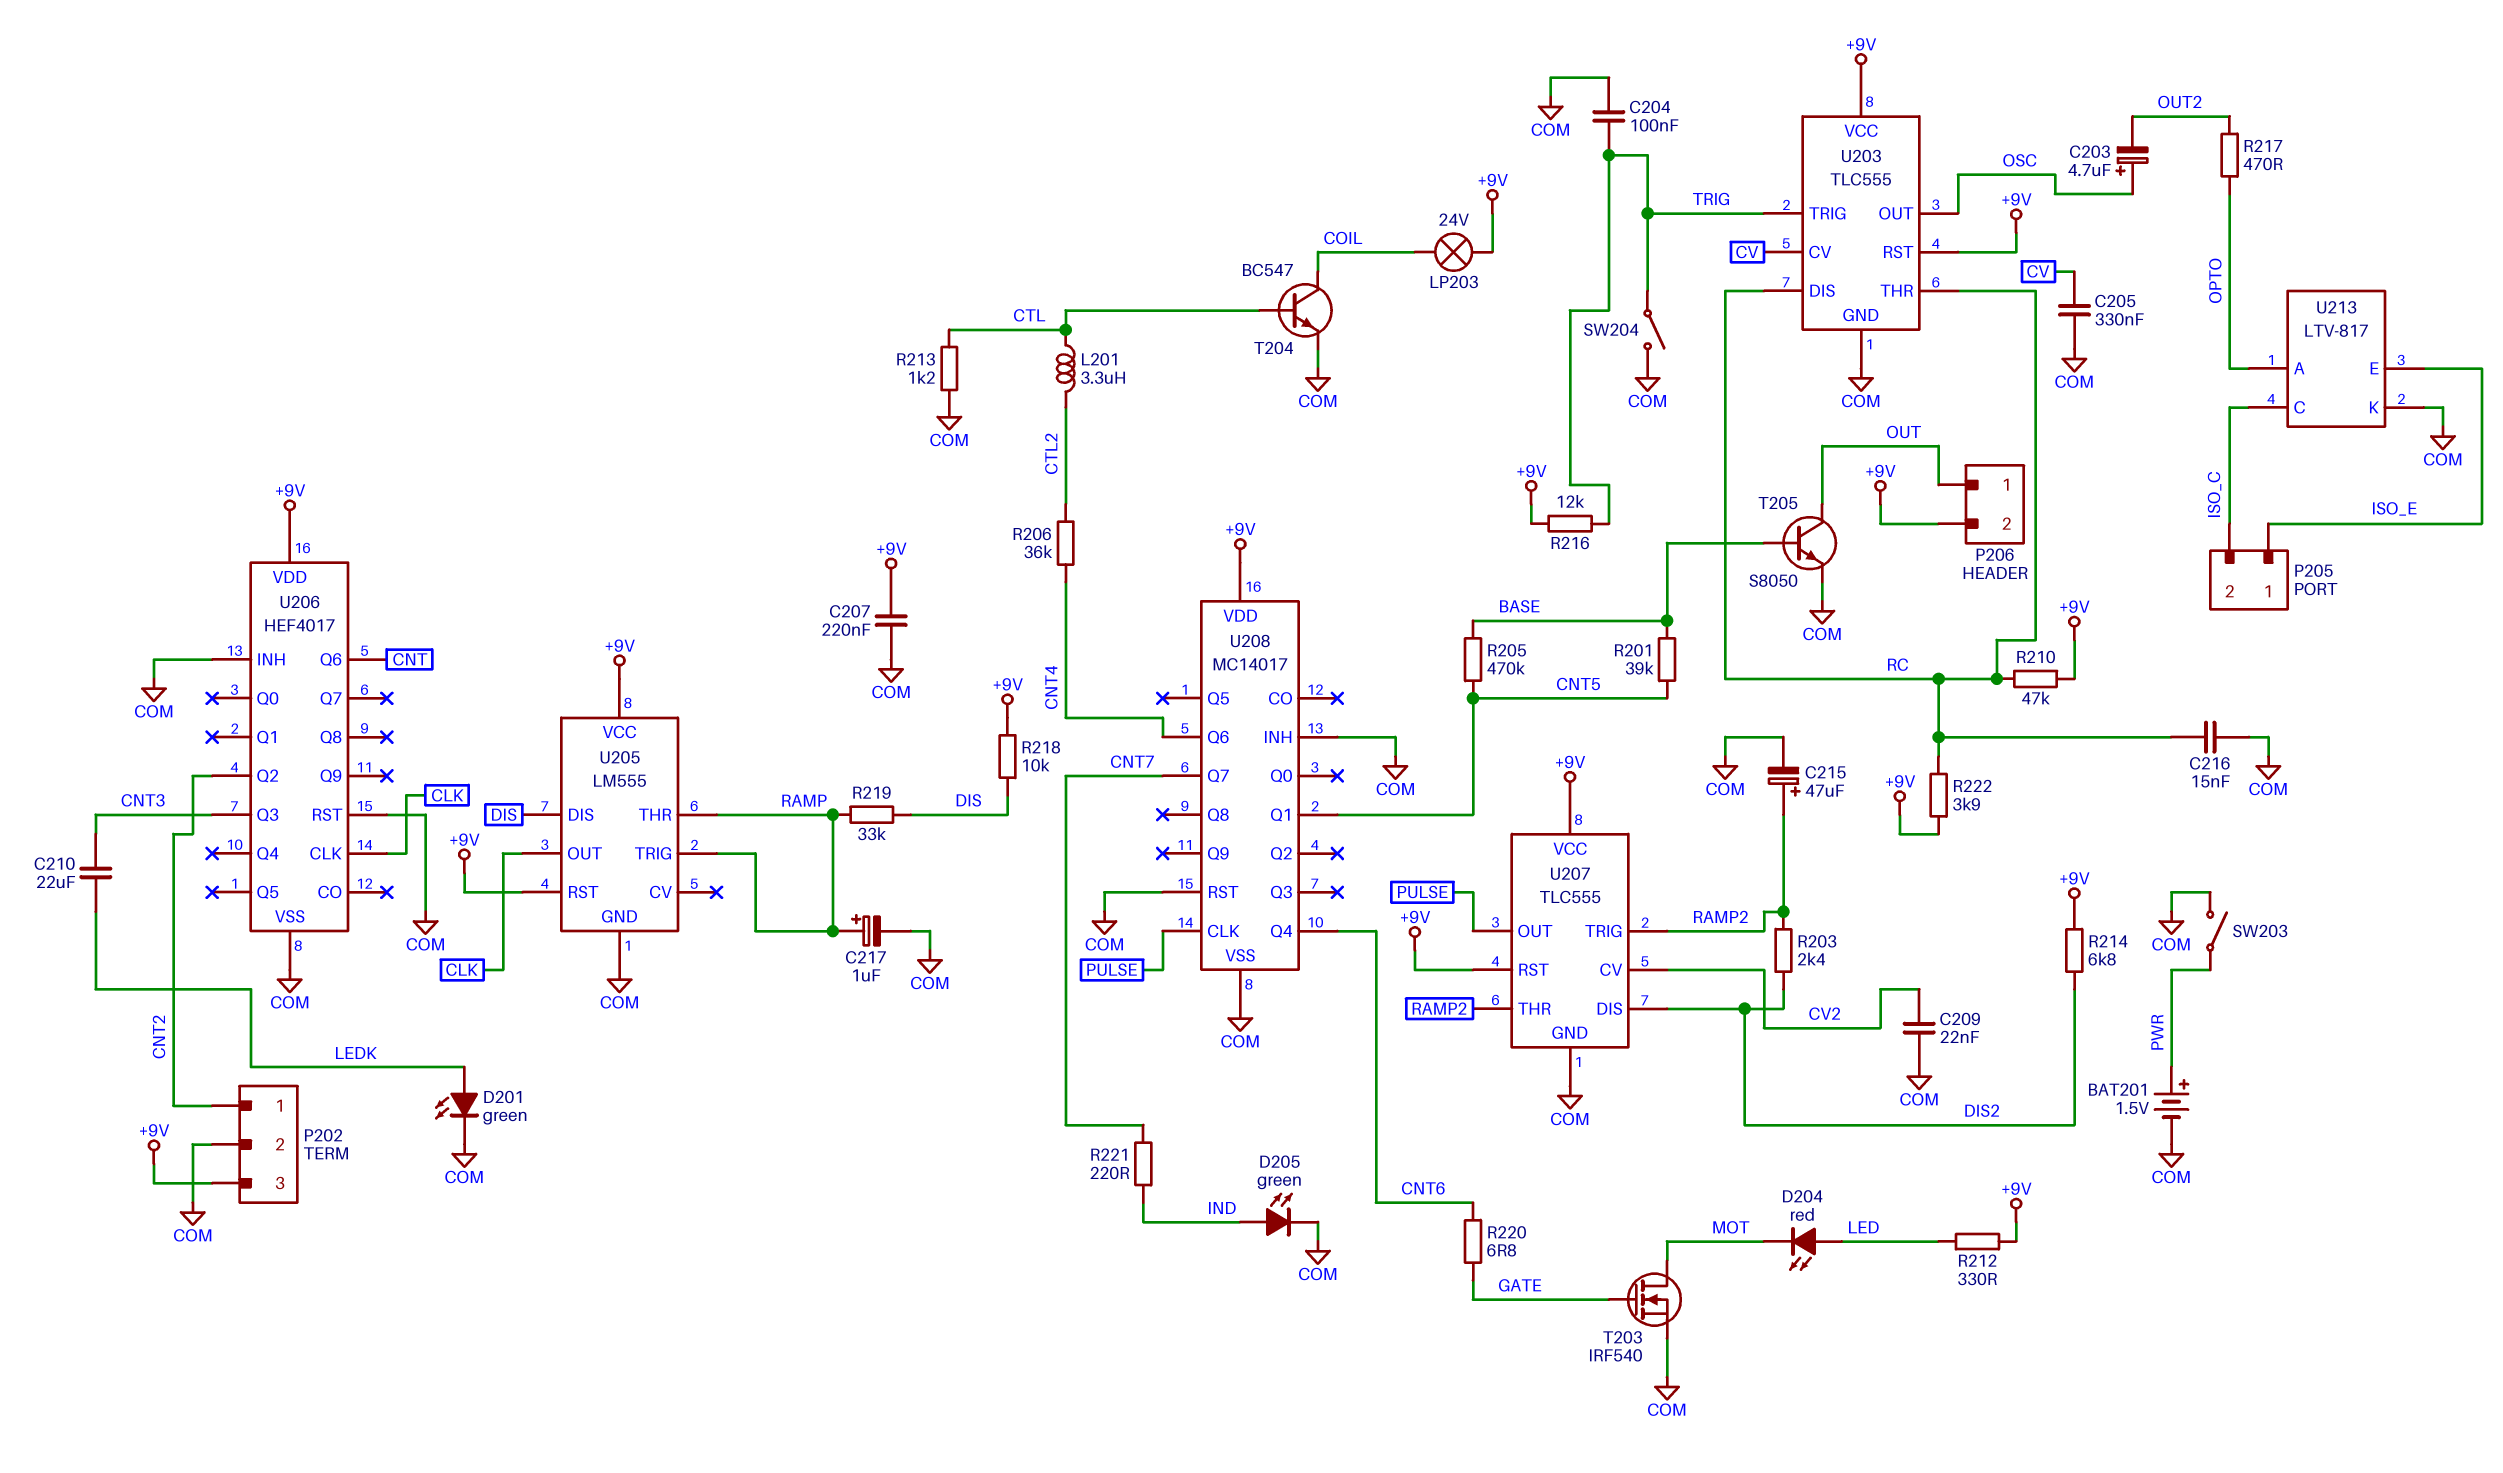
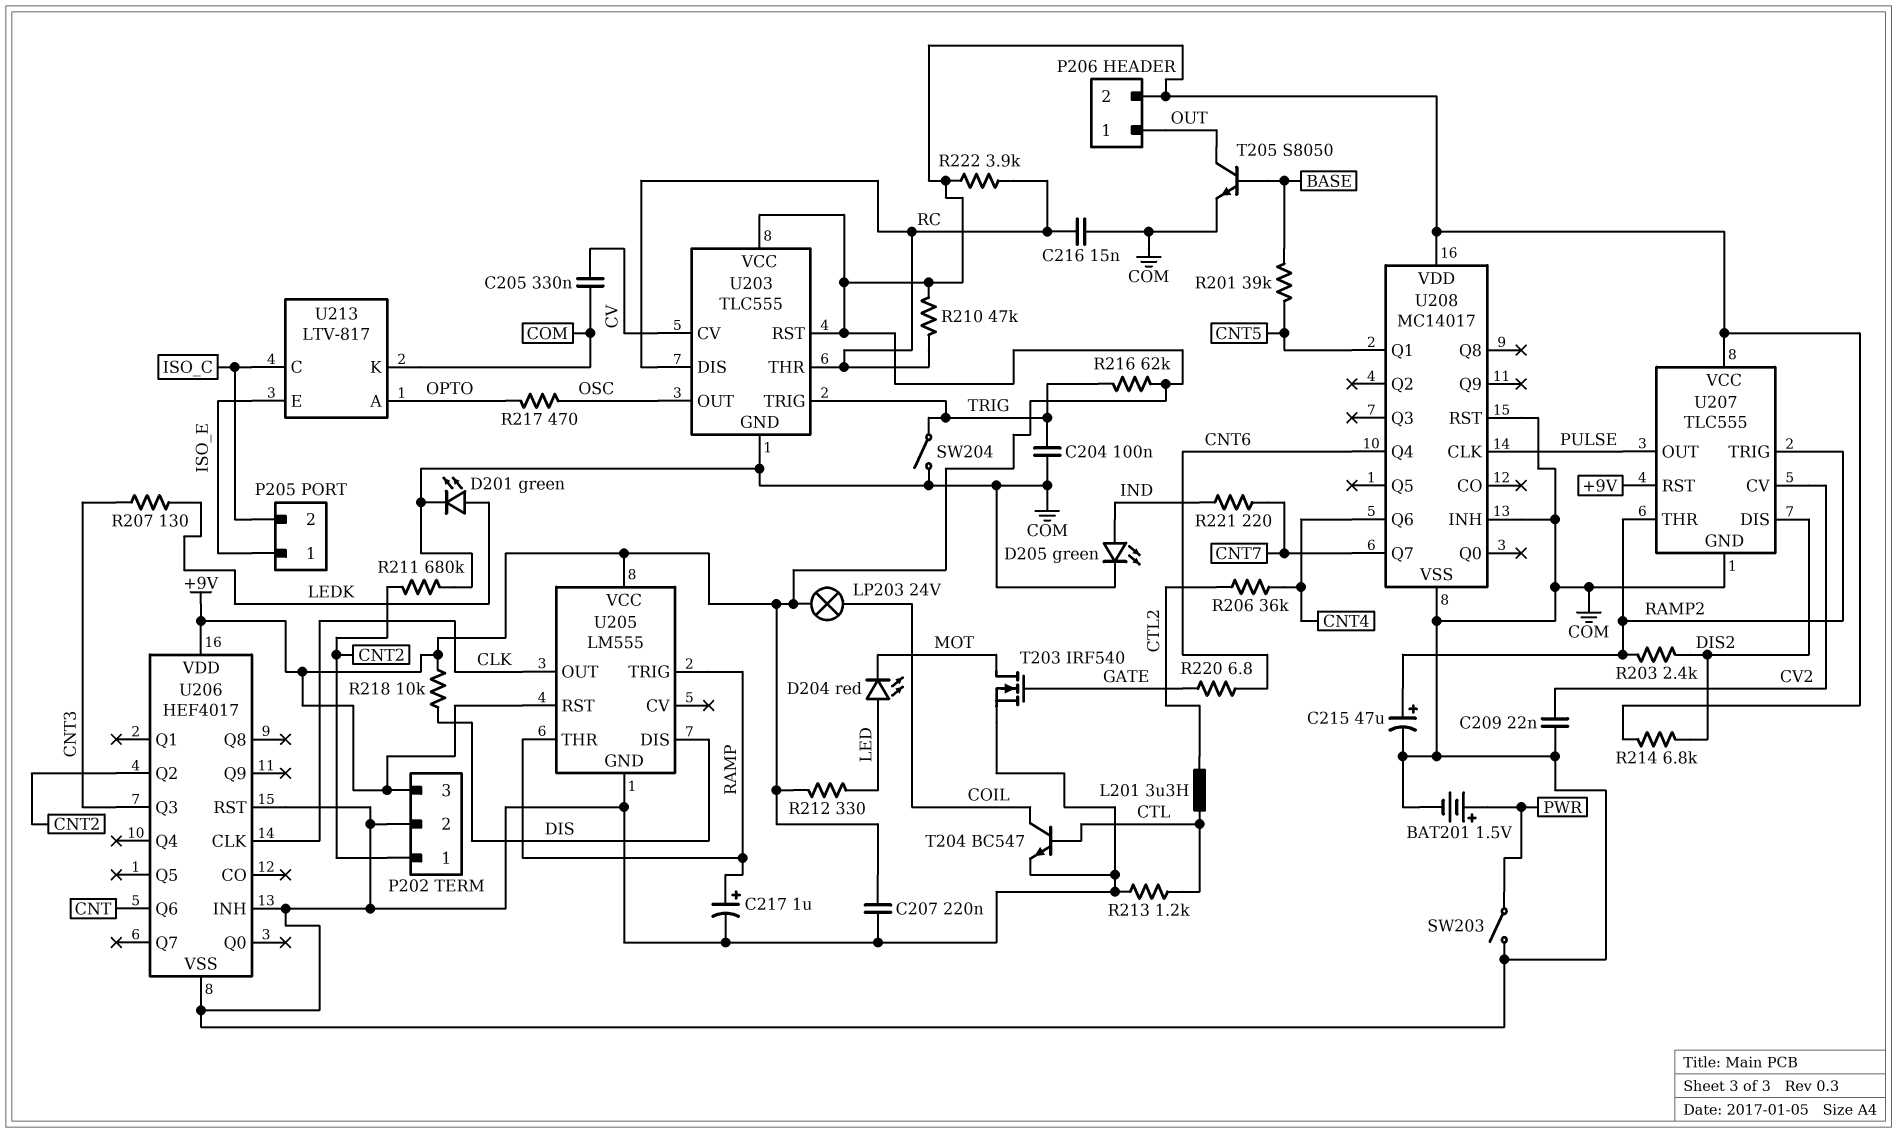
C203: 4.7uF (plus OSC, minus OUT2) -> none
C210: 22uF (CNT3, LEDK) -> none
R205: 470k (BASE, CNT5) -> none
R207: none -> 130 (CNT3, LEDK)
R211: none -> 680k (CNT2, COM)
R216: 12k (+9V, TRIG) -> 62k (+9V, TRIG)
R217: 470 (OPTO, OUT2) -> 470 (OPTO, OSC)
R219: 33k (DIS, RAMP) -> none

